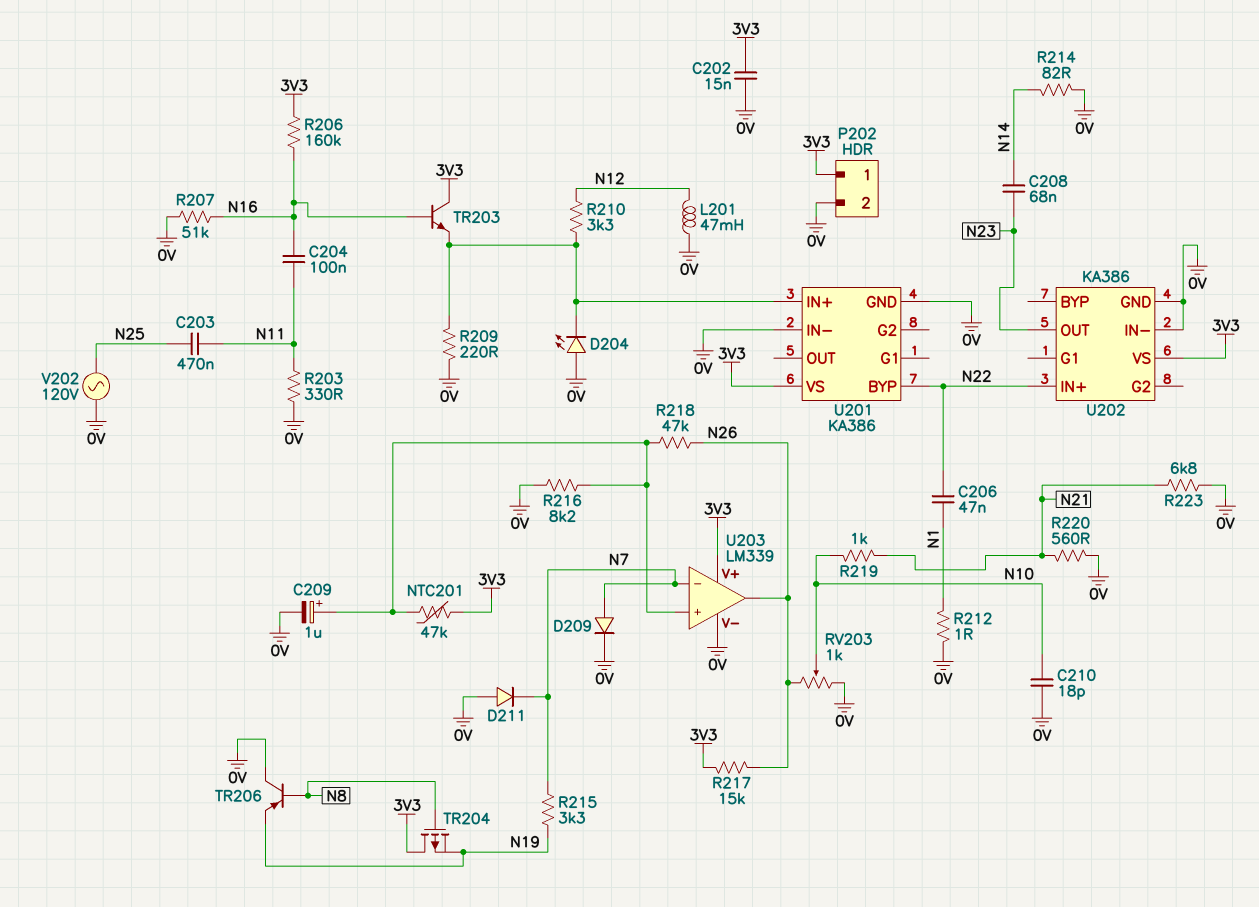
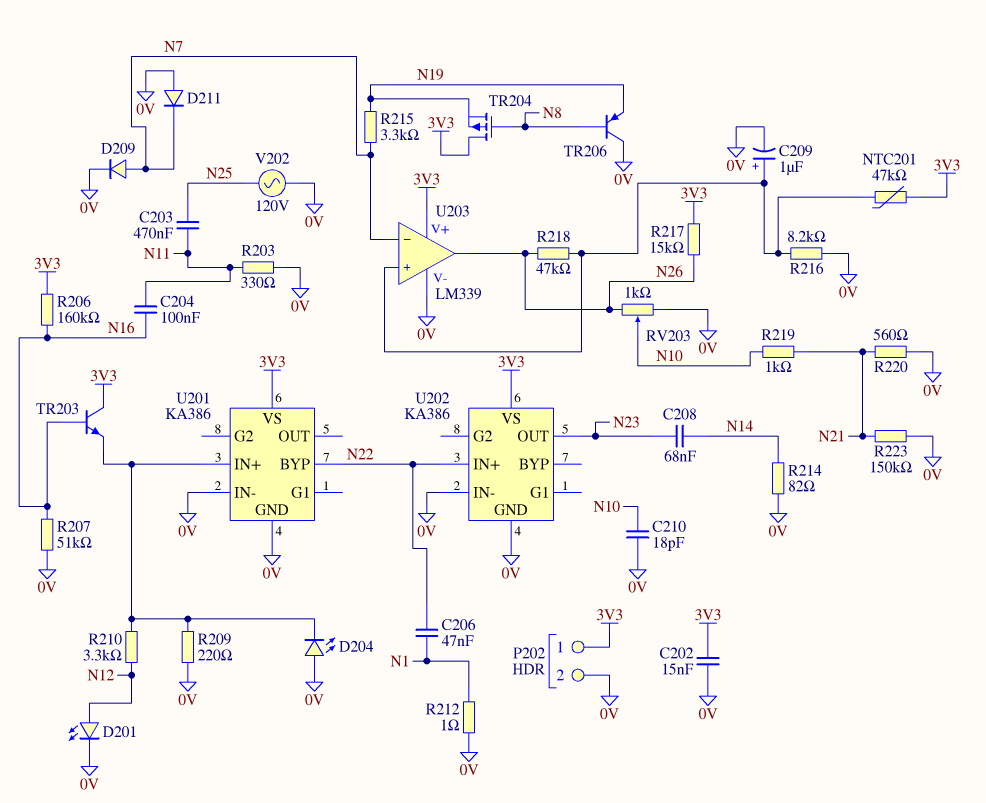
D201: none -> LED (A N12, K 0V)
L201: 47mH (0V, N12) -> none
R223: 6.8k (0V, N21) -> 150k (0V, N21)

